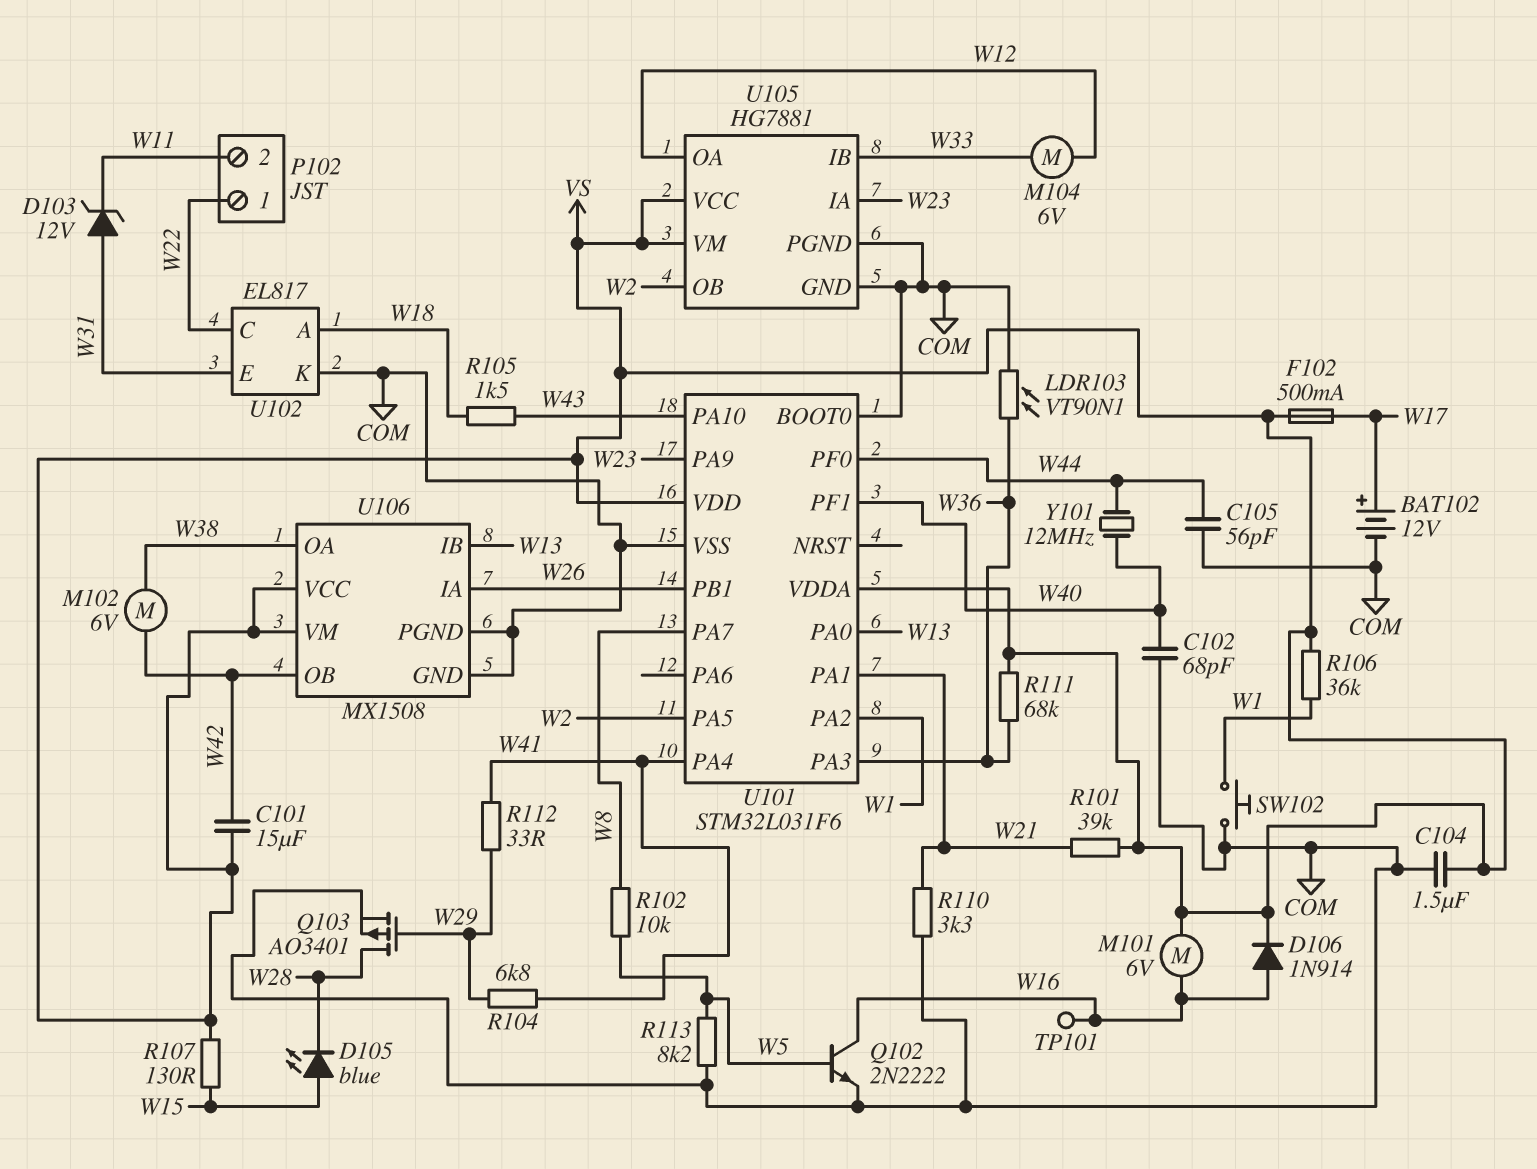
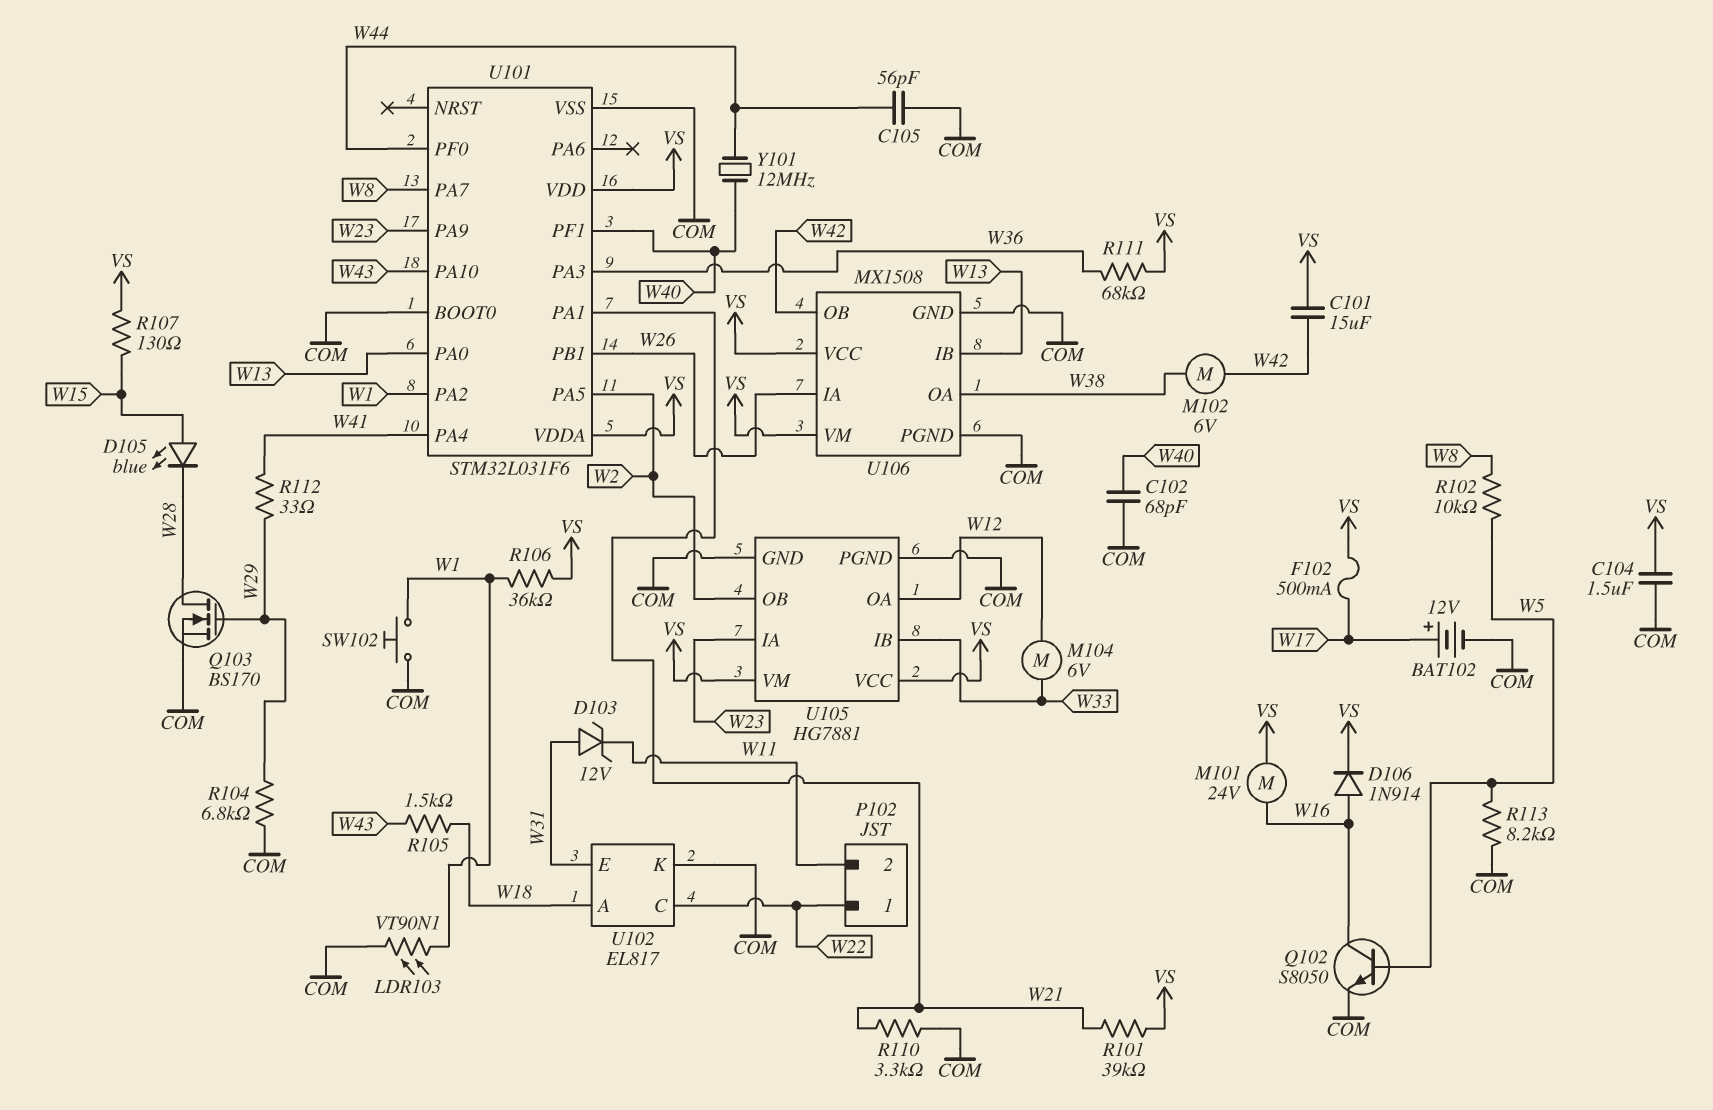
LDR103: VT90N1 (COM, W36) -> VT90N1 (COM, W1)
M101: motor 6V (VS, W16) -> motor 24V (VS, W16)
Q102: NPN 2N2222 (B W5, C W16, E COM) -> NPN S8050 (B W5, C W16, E COM)
Q103: PMOS AO3401 (G W29, D W28, S COM) -> NMOS BS170 (G W29, D W28, S COM)
R104: 6.8k (W29, W41) -> 6.8k (COM, W29)
TP101: test point (W16) -> none

